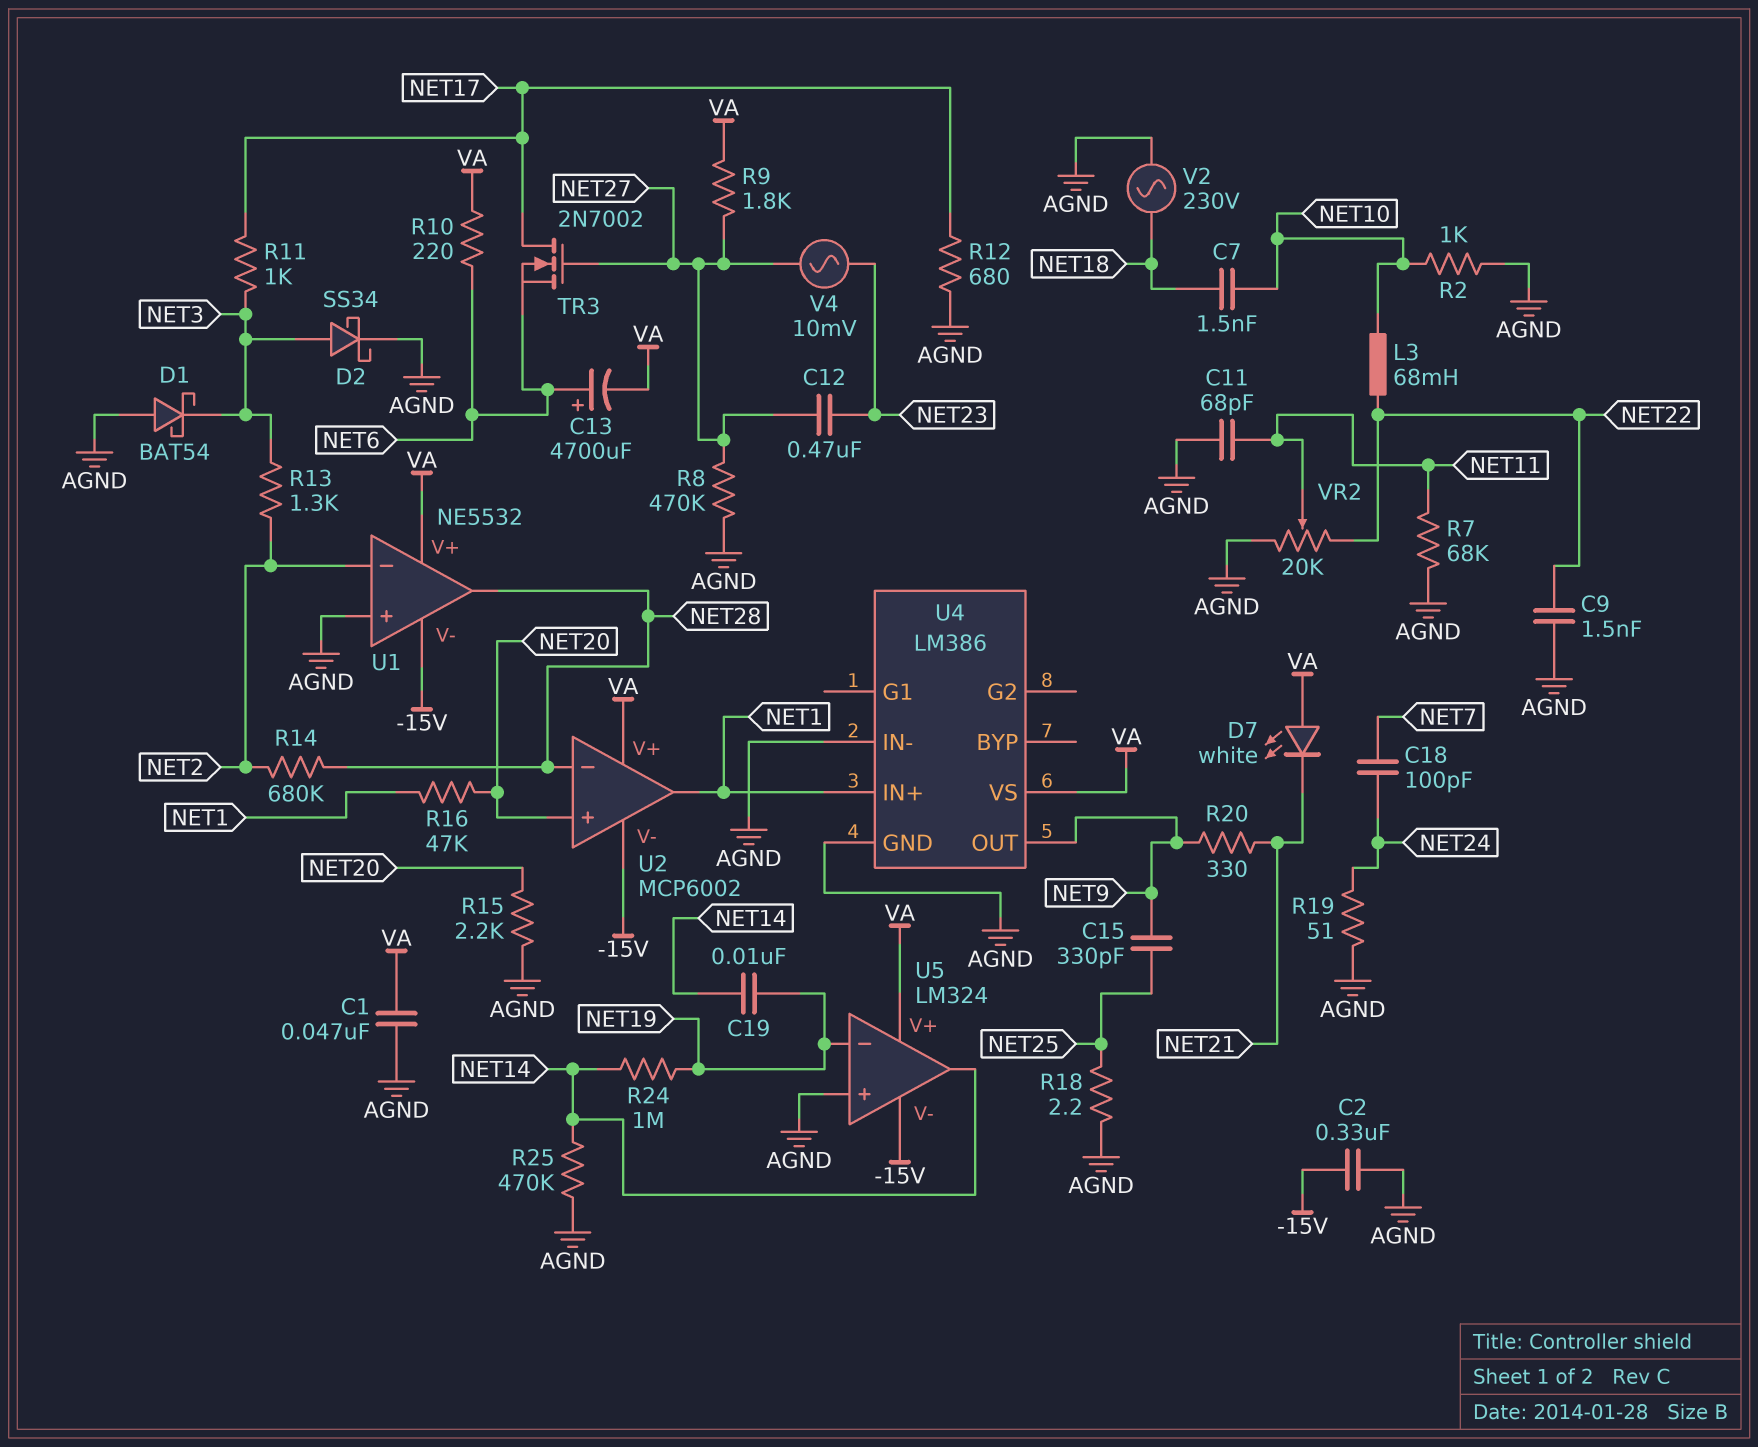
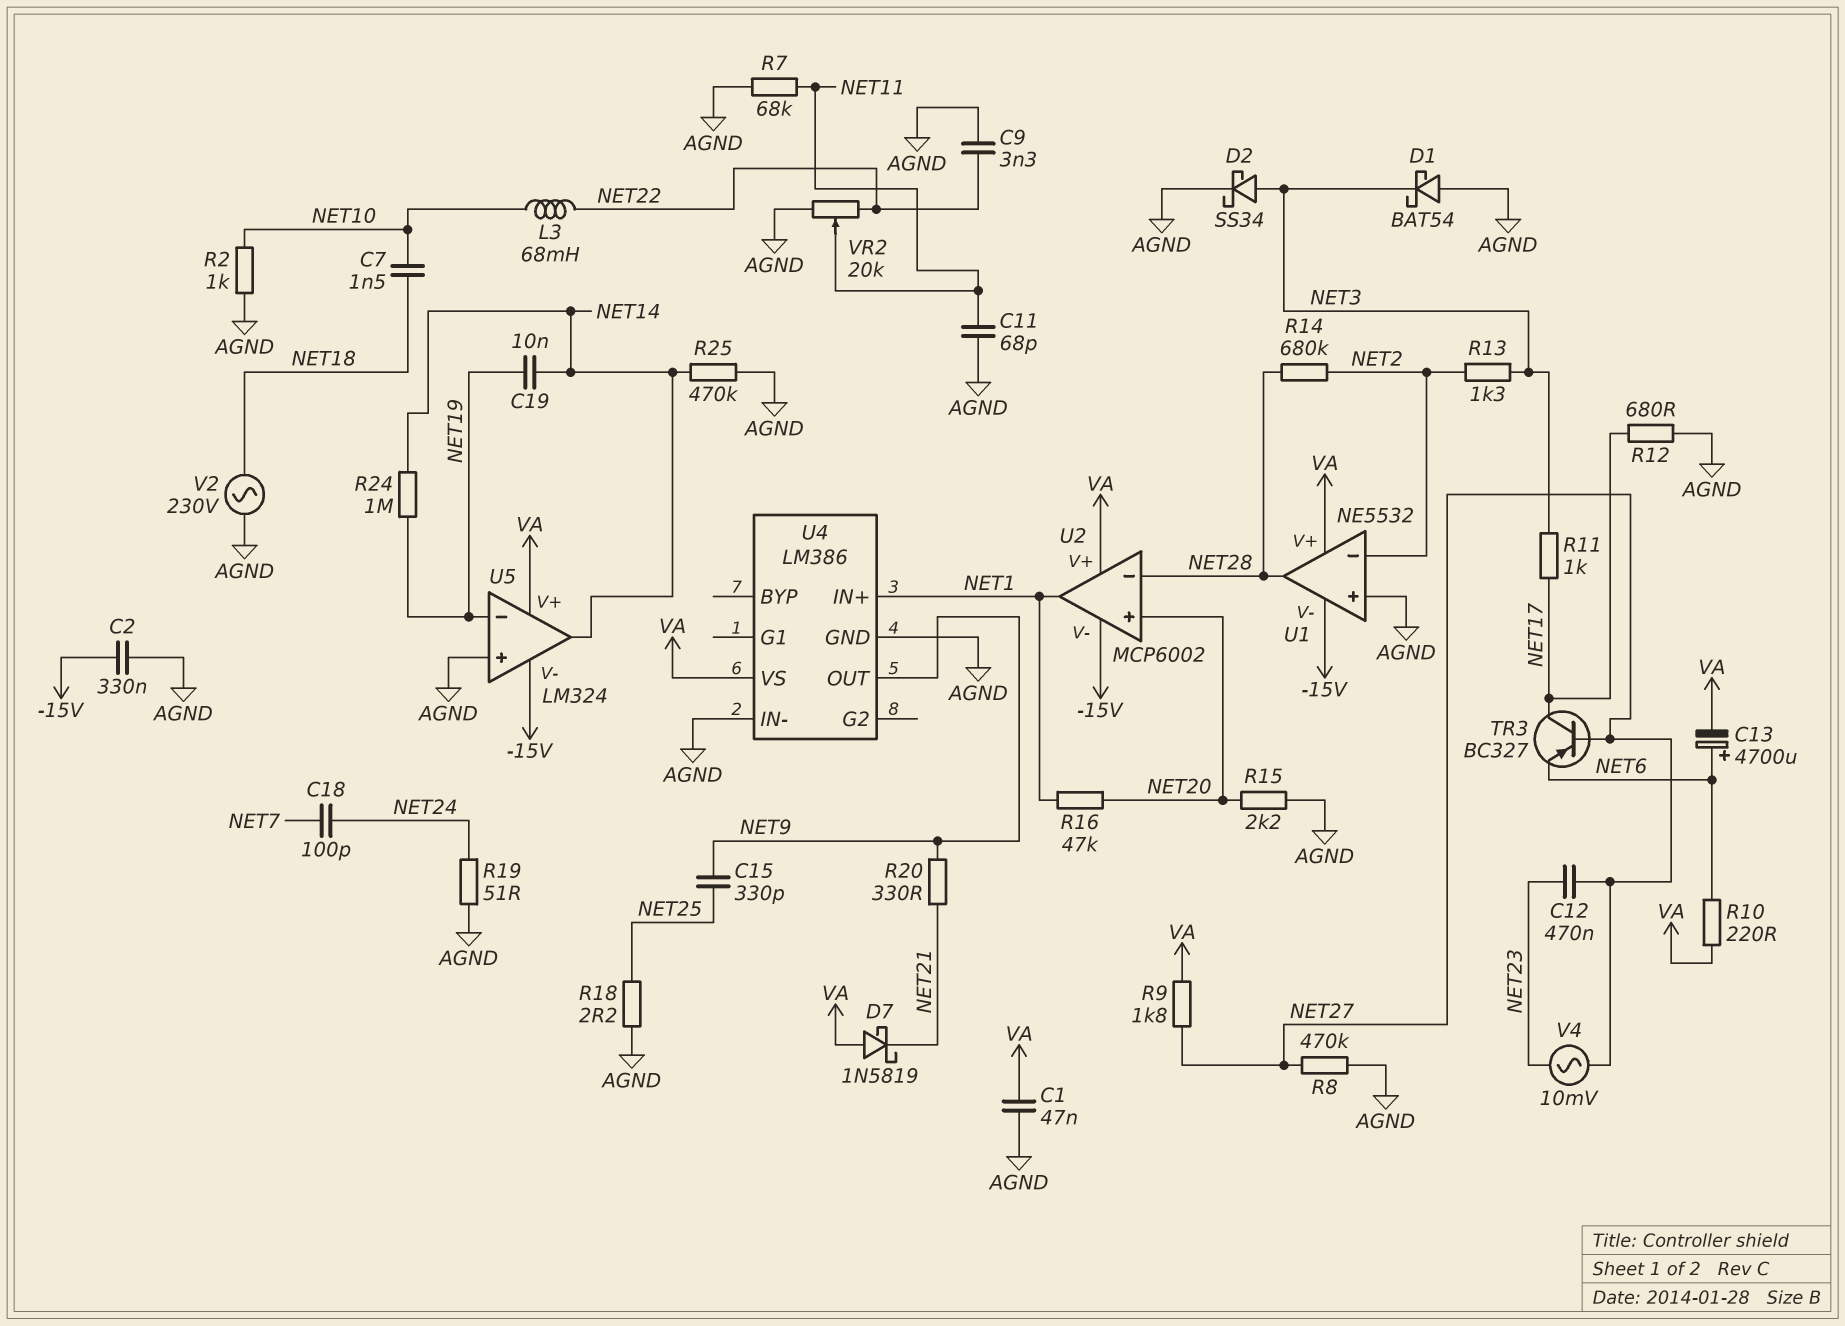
C9: 1.5nF (AGND, NET22) -> 3.3nF (AGND, NET22)
D7: LED white (A VA, K NET21) -> schottky 1N5819 (A VA, K NET21)
TR3: NMOS 2N7002 (G NET27, D NET17, S NET6) -> PNP BC327 (B NET27, C NET17, E NET6)

